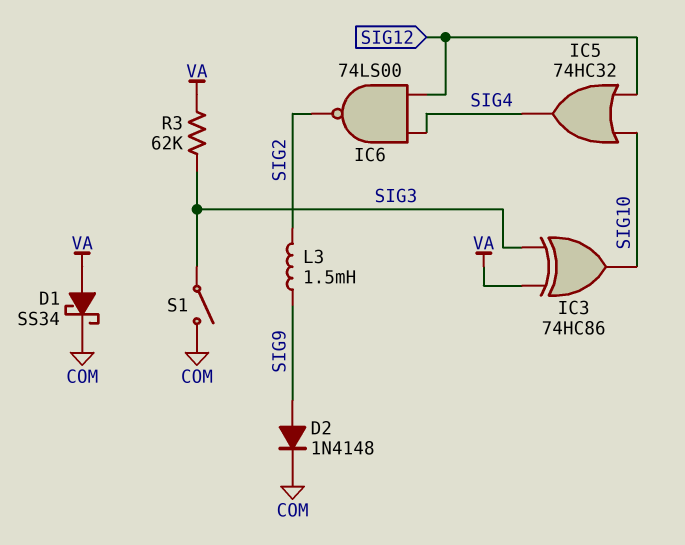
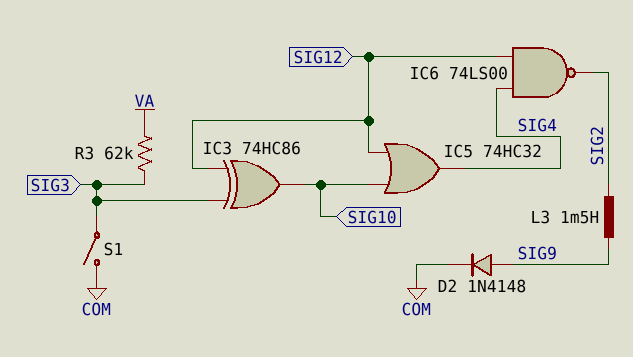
D1: schottky SS34 (A VA, K COM) -> none
IC3: XOR 74HC86 (in SIG3, in VA, out SIG10) -> XOR 74HC86 (in SIG3, in SIG12, out SIG10)

